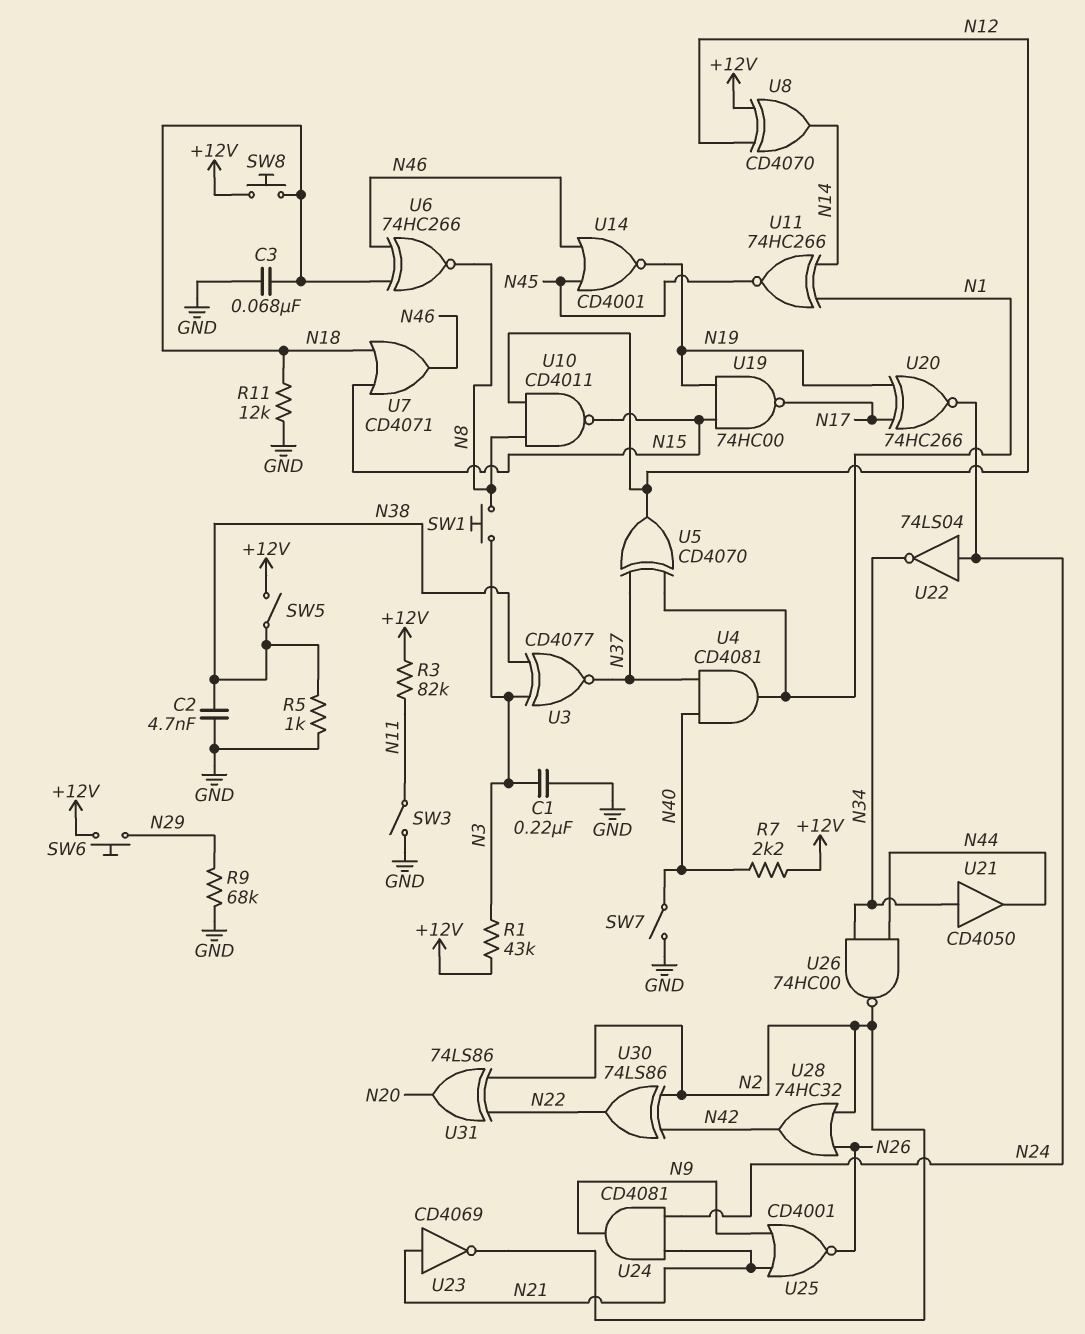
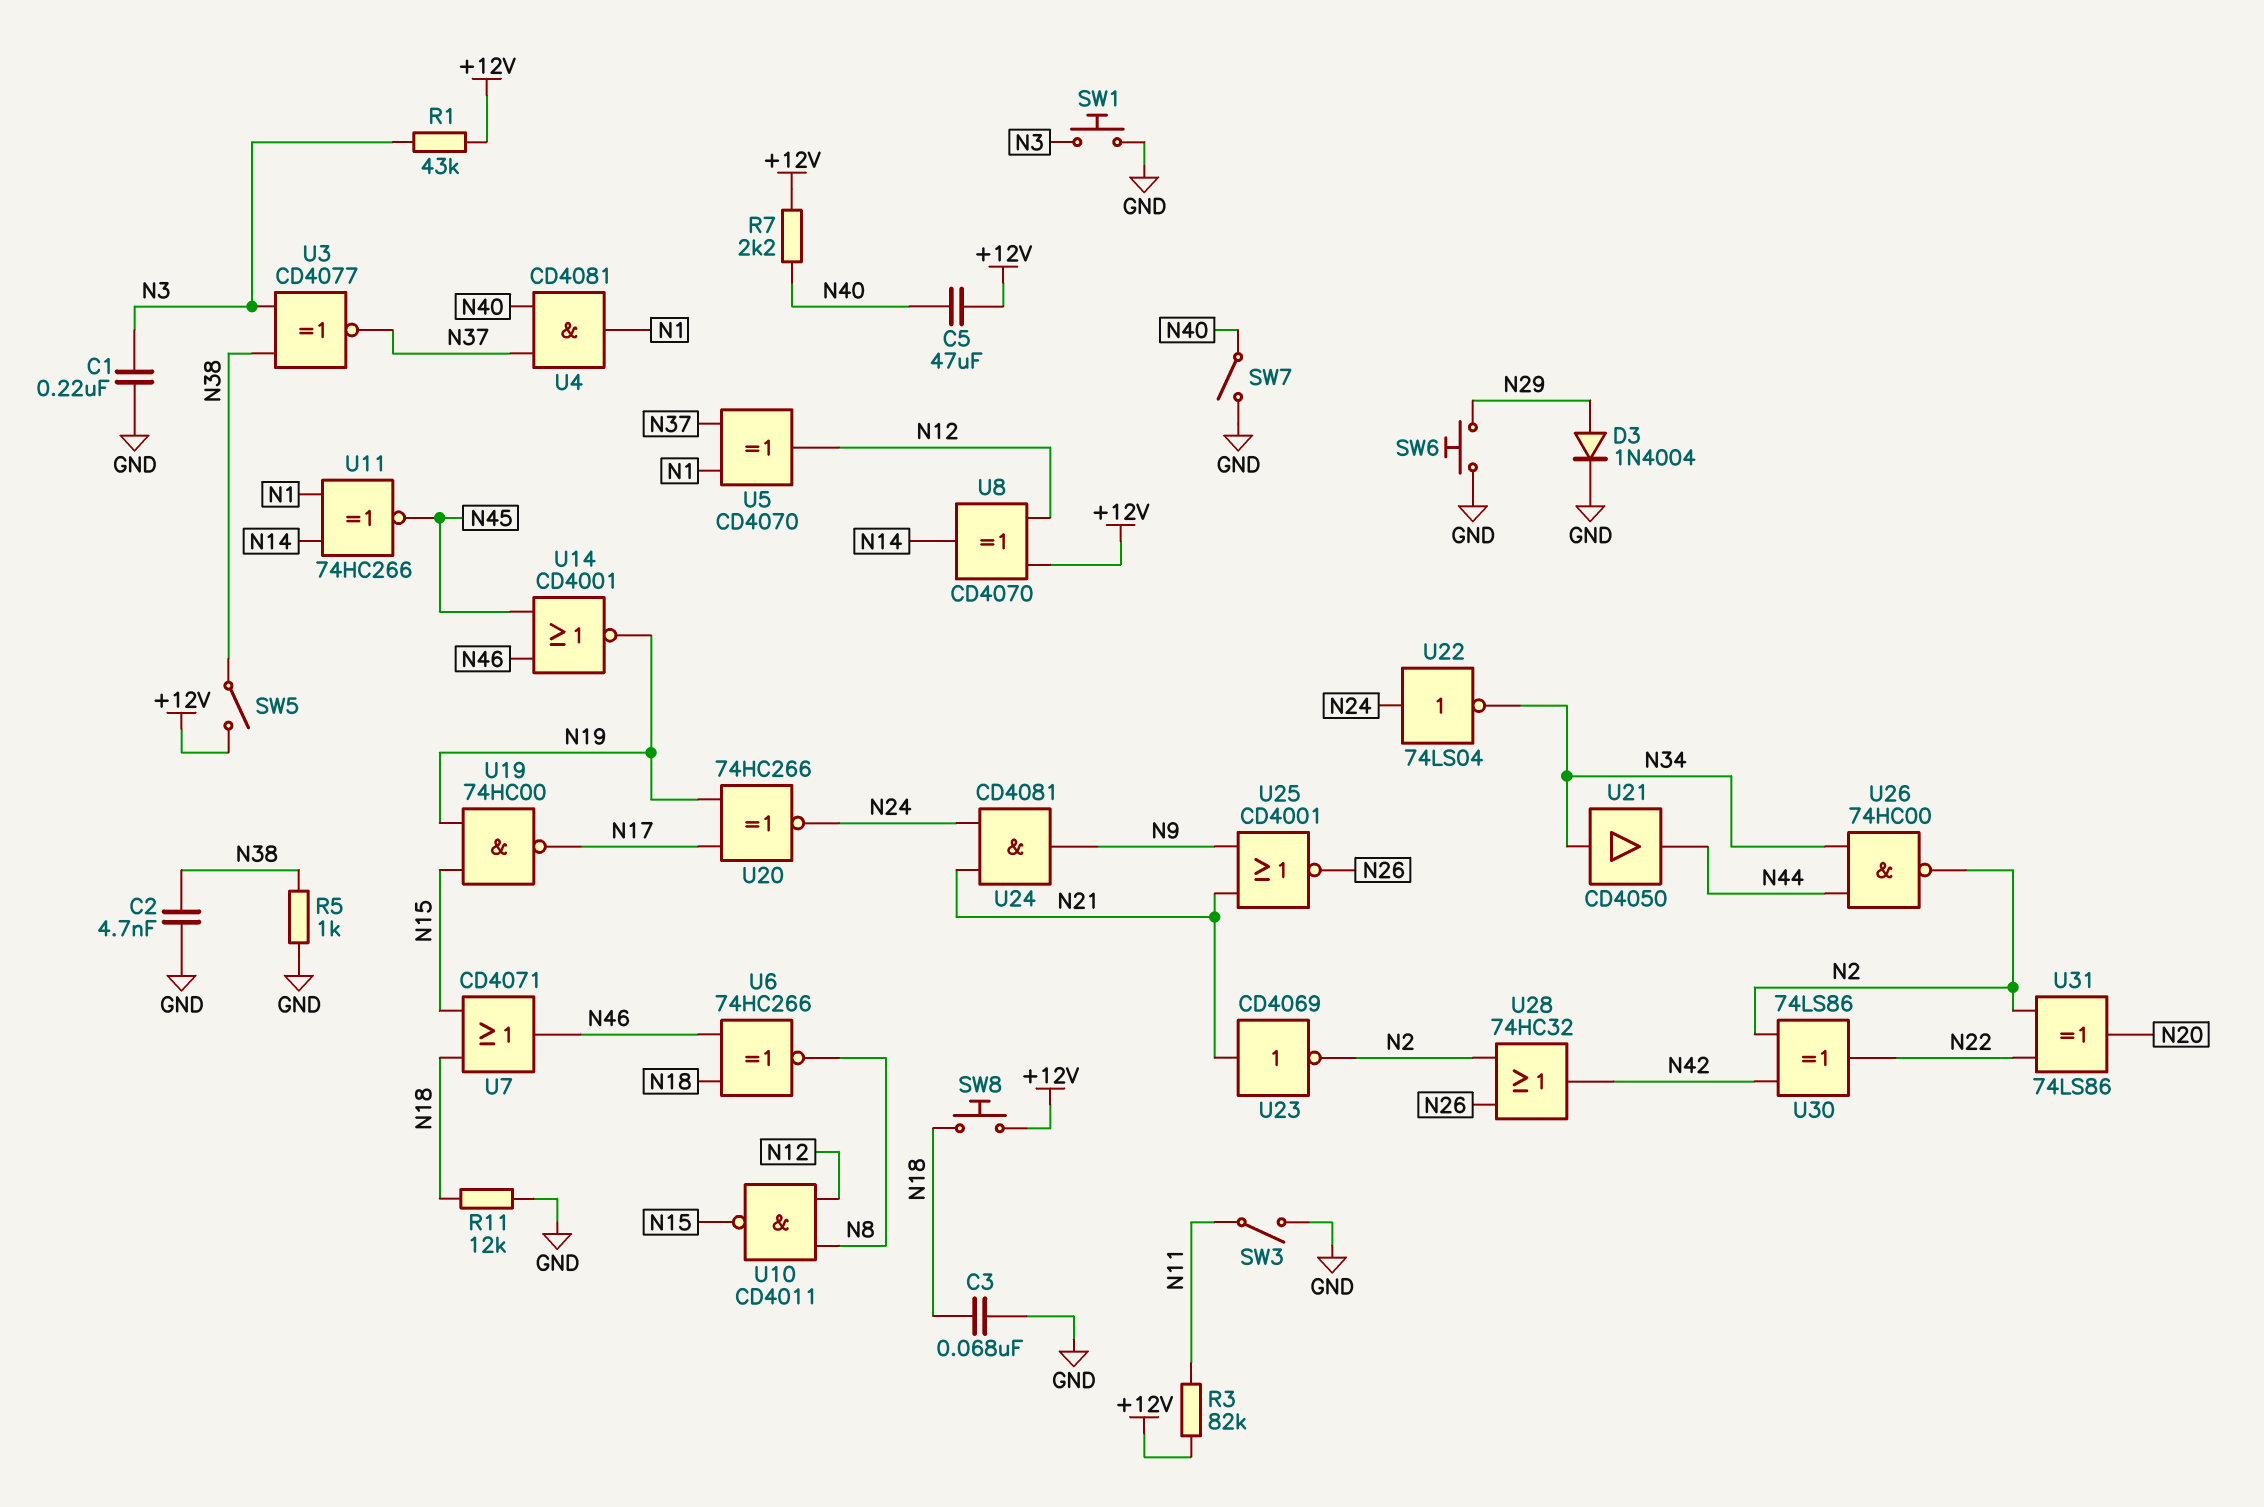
C5: none -> 47uF (+12V, N40)
D3: none -> diode 1N4004 (A N29, K GND)
R9: 68k (GND, N29) -> none
SW1: button (N3, N8) -> button (GND, N3)
SW6: button (+12V, N29) -> button (GND, N29)

